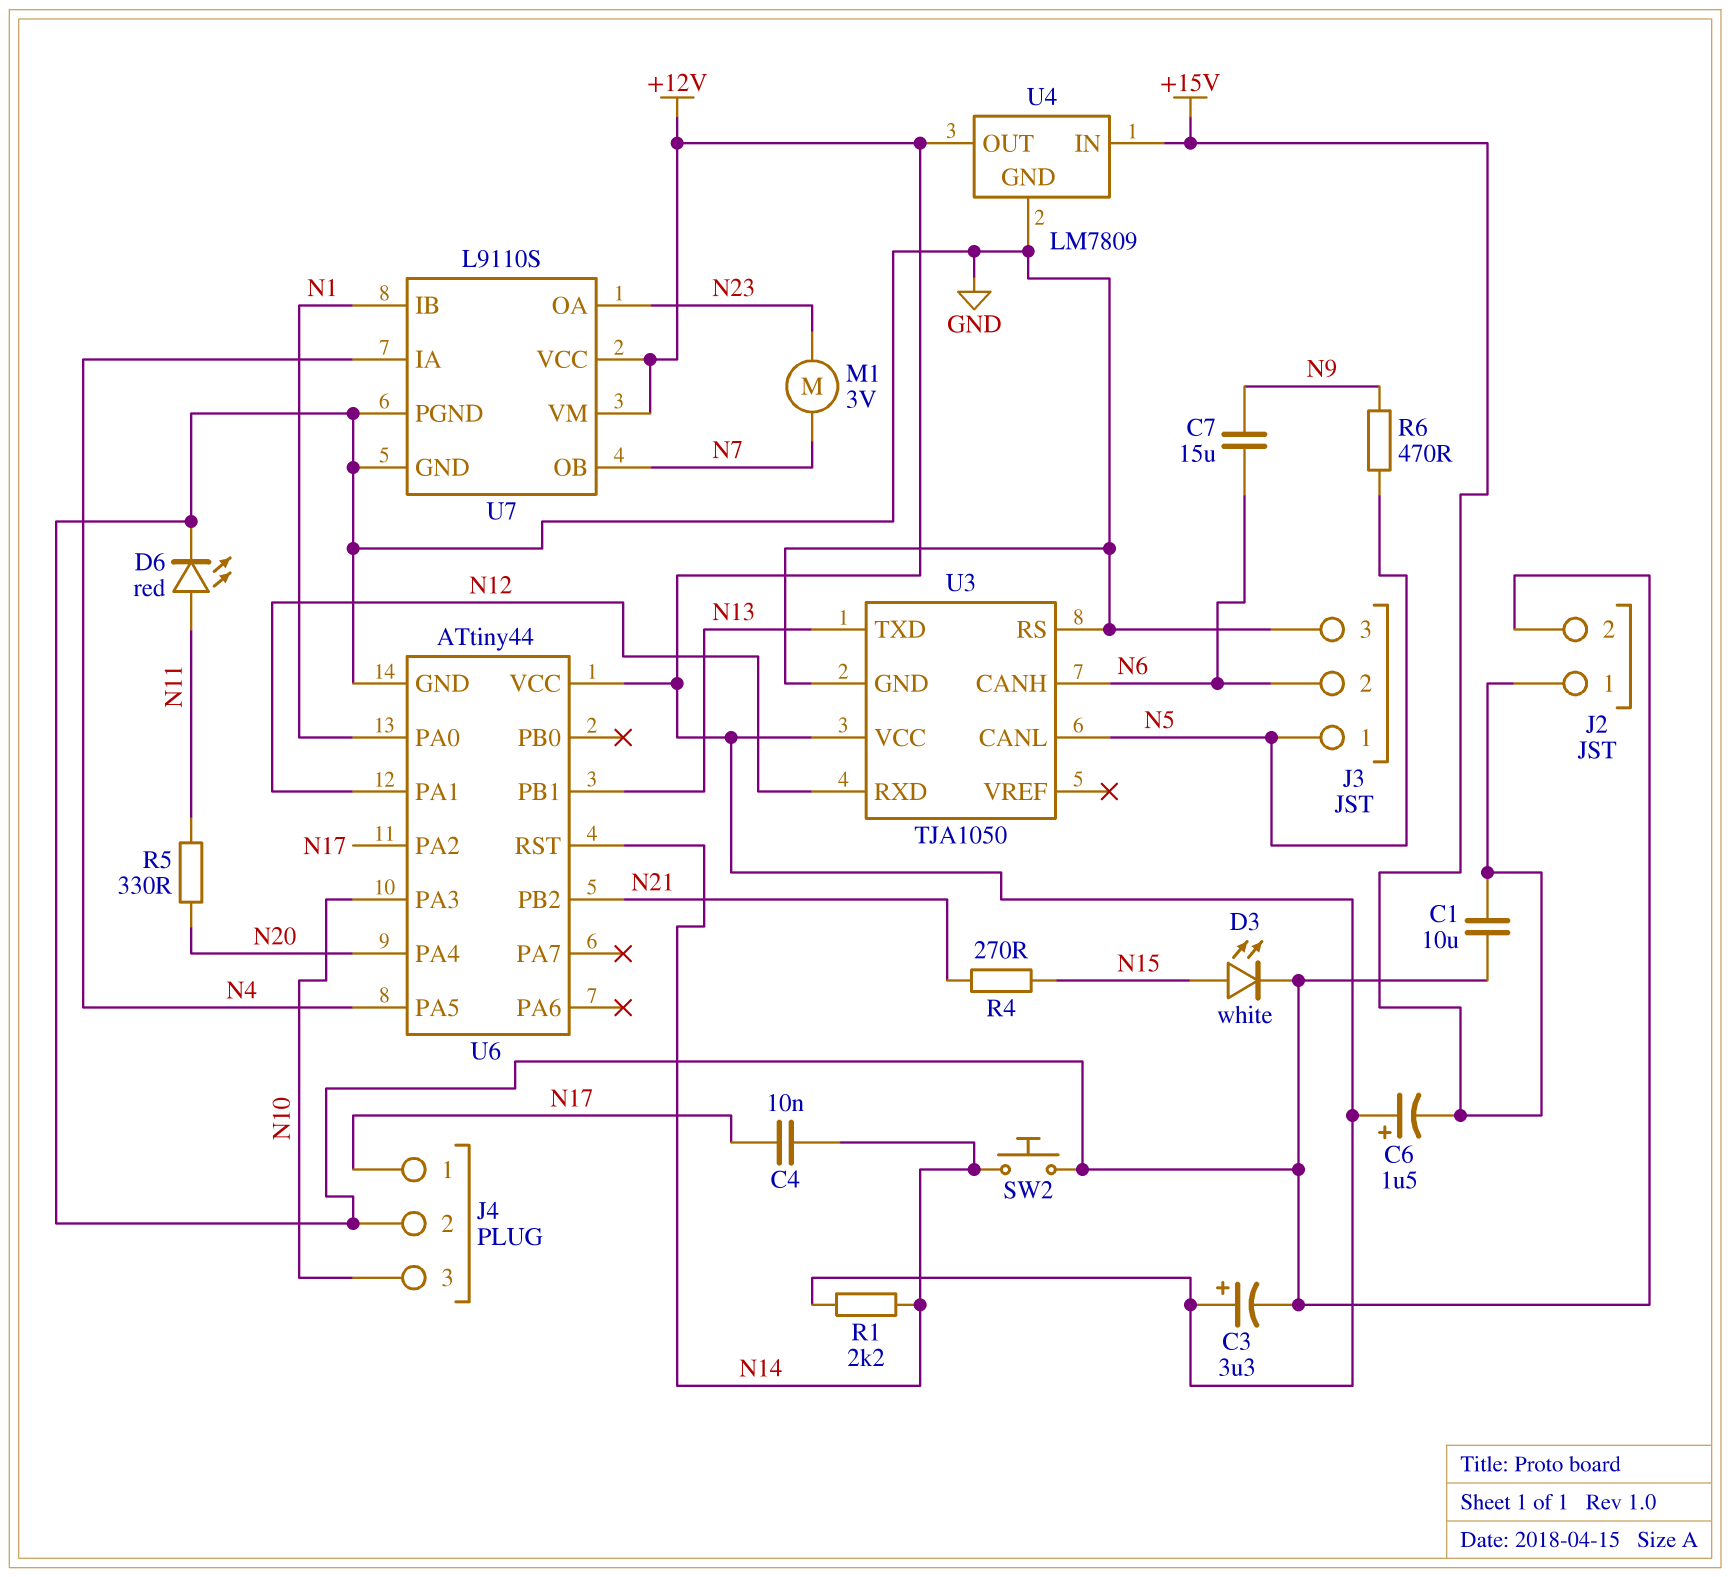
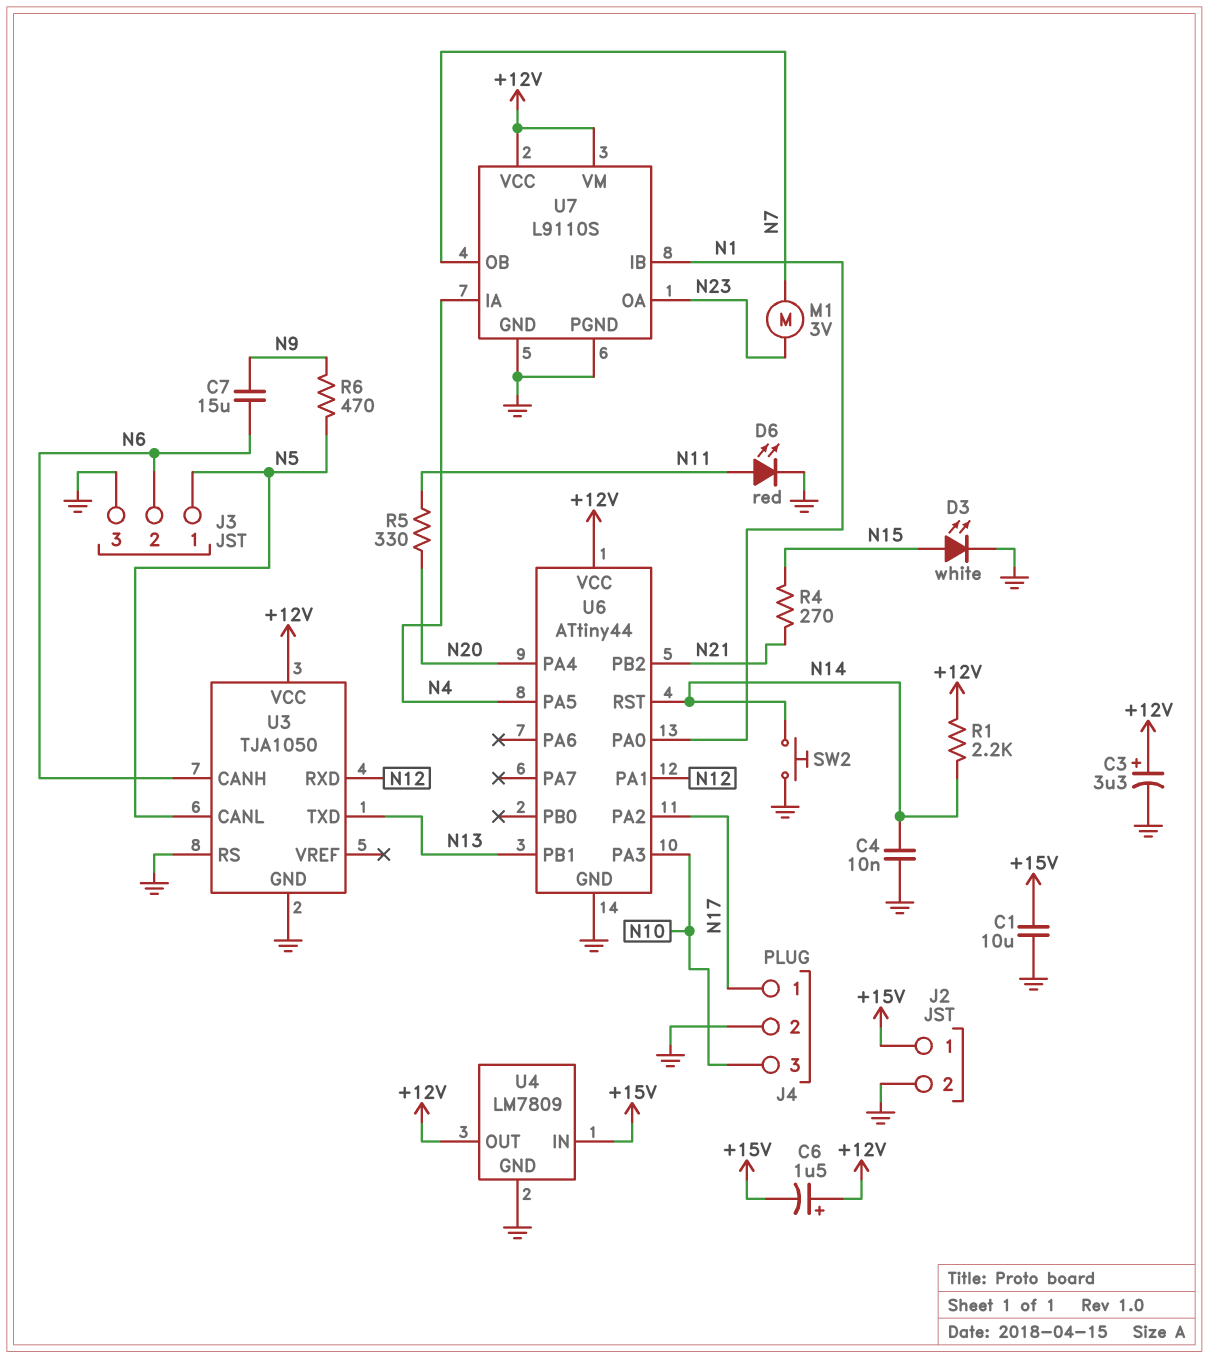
C4: 10nF (N14, N17) -> 10nF (GND, N14)

